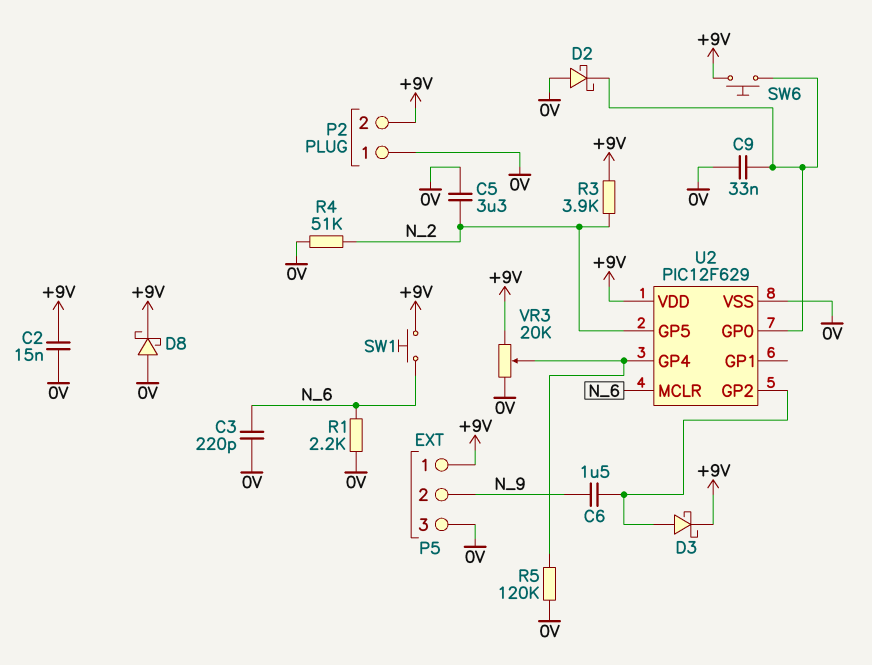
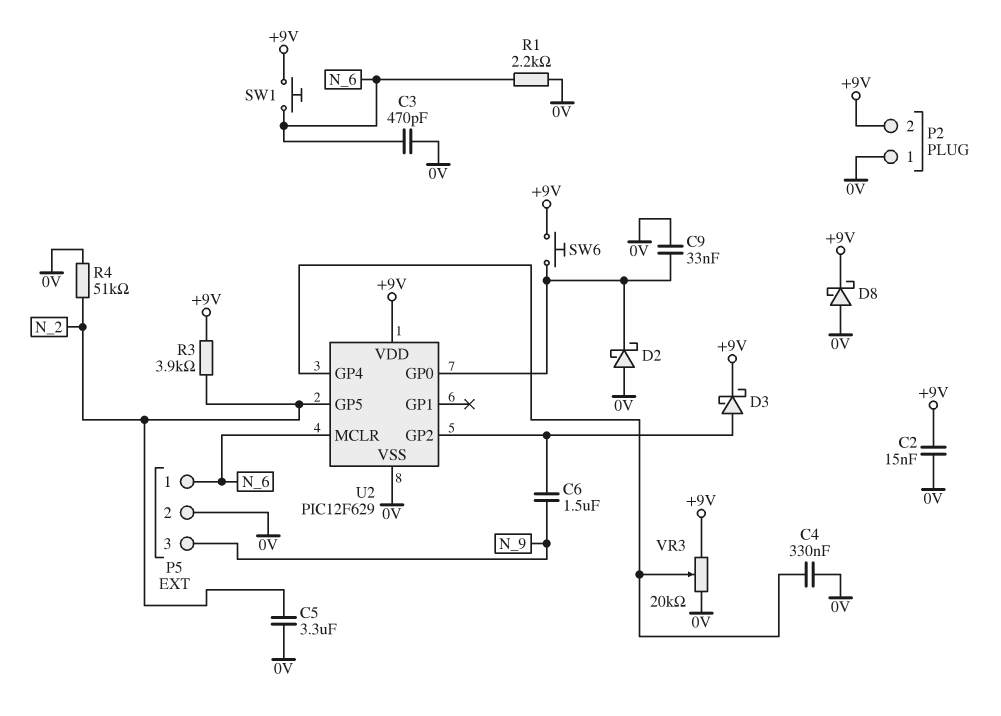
C3: 220pF (0V, N_6) -> 470pF (0V, N_6)
C4: none -> 330nF (0V, U2/GP4)
P5 pin 1: +9V -> N_6
P5 pin 2: N_9 -> 0V
P5 pin 3: 0V -> N_9
R5: 120k (0V, U2/GP4) -> none

